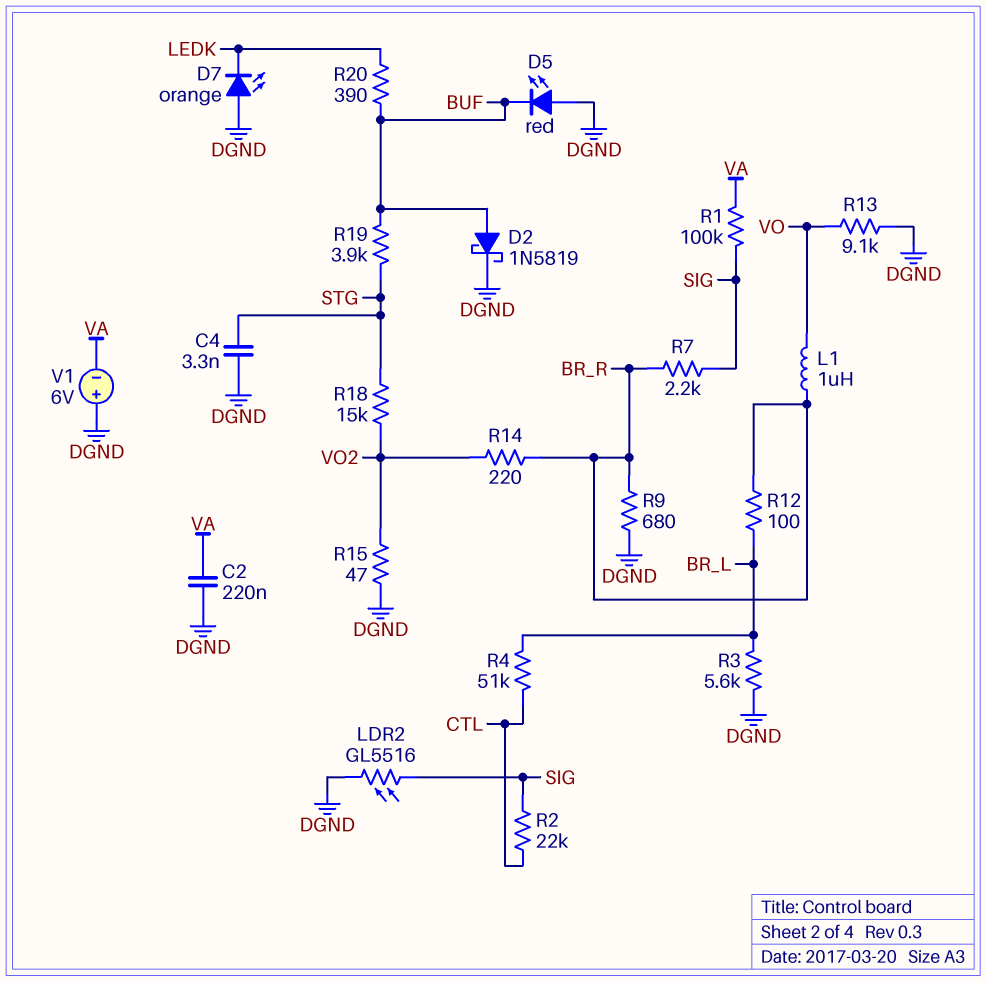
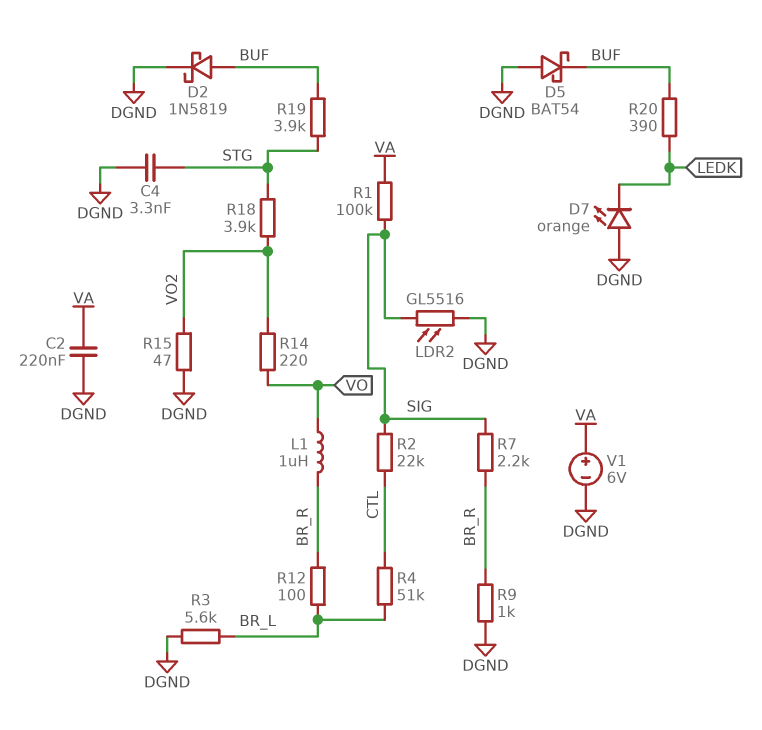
D5: LED red (A DGND, K BUF) -> schottky BAT54 (A DGND, K BUF)
R9: 680 (BR_R, DGND) -> 1k (BR_R, DGND)
R13: 9.1k (DGND, VO) -> none
R14: 220 (BR_R, VO2) -> 220 (VO, VO2)
R18: 15k (STG, VO2) -> 3.9k (STG, VO2)
V1: 6V (plus DGND, minus VA) -> 6V (plus VA, minus DGND)

